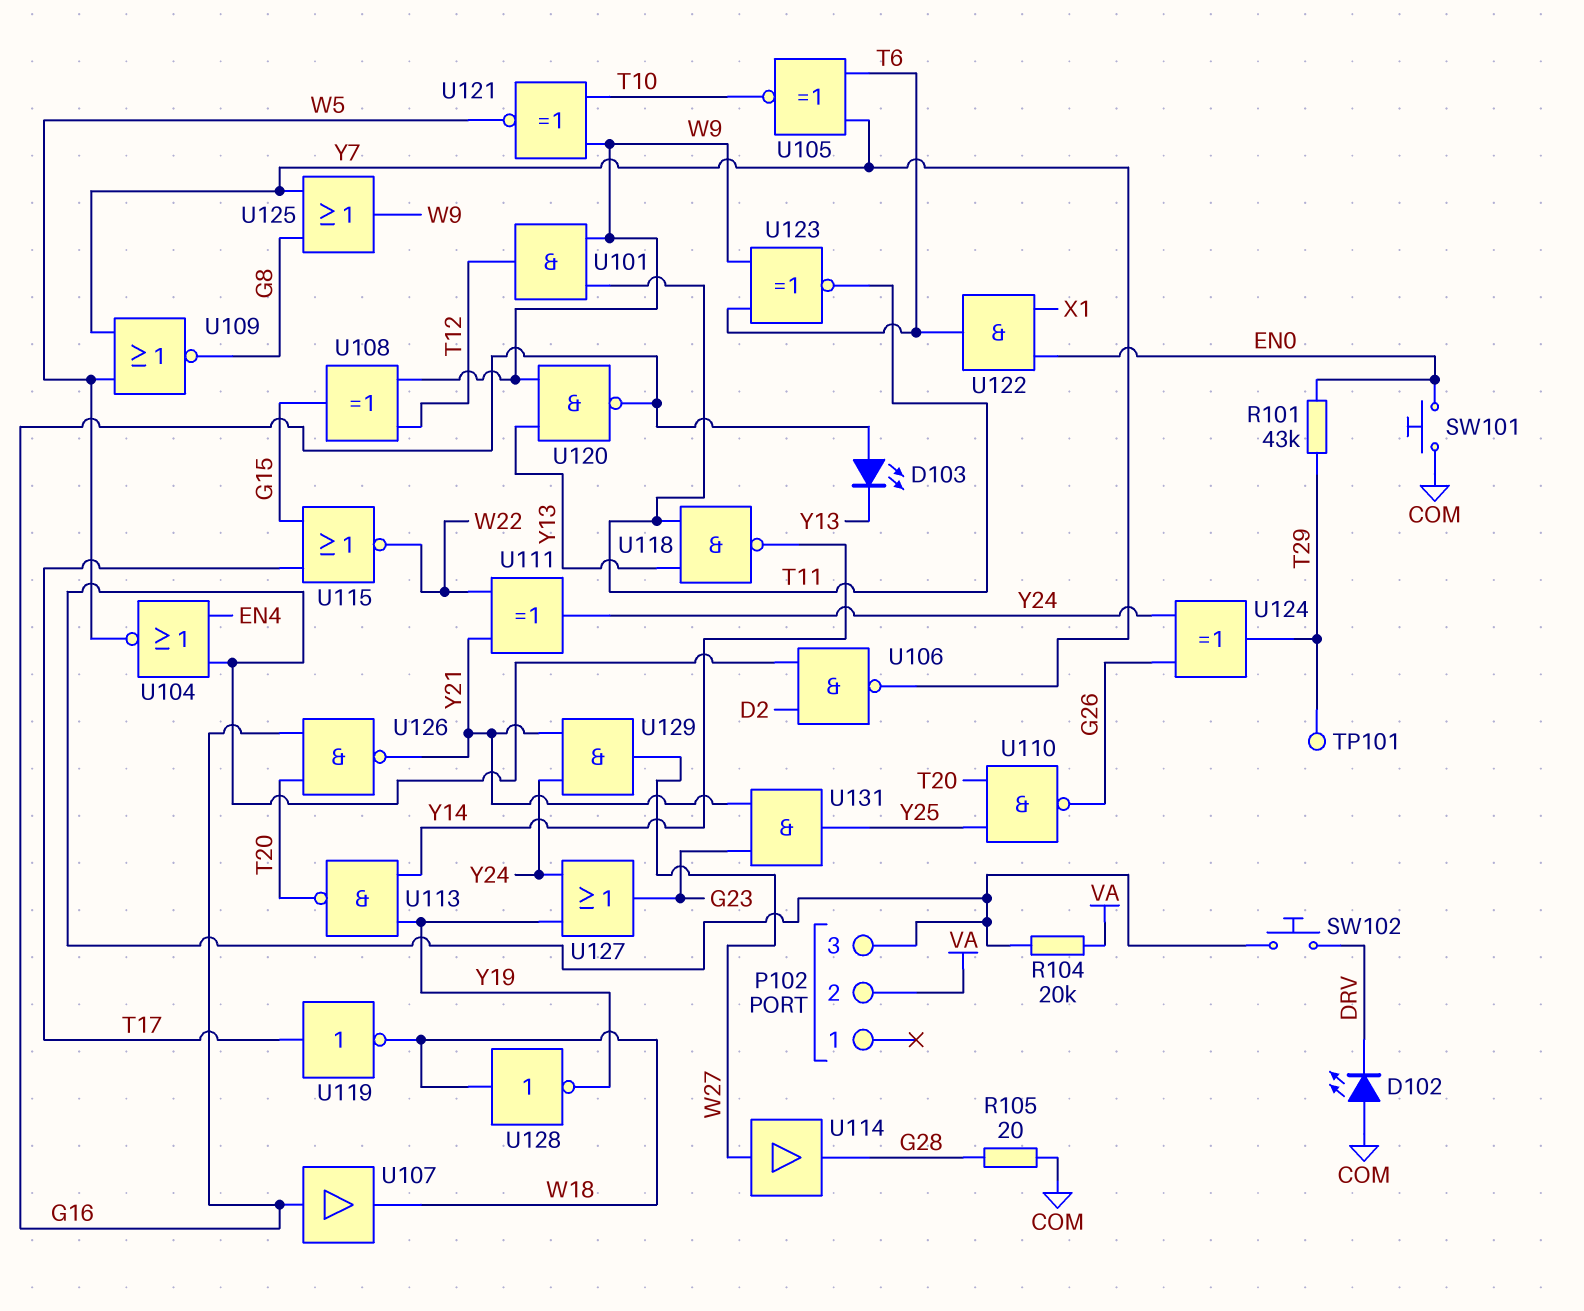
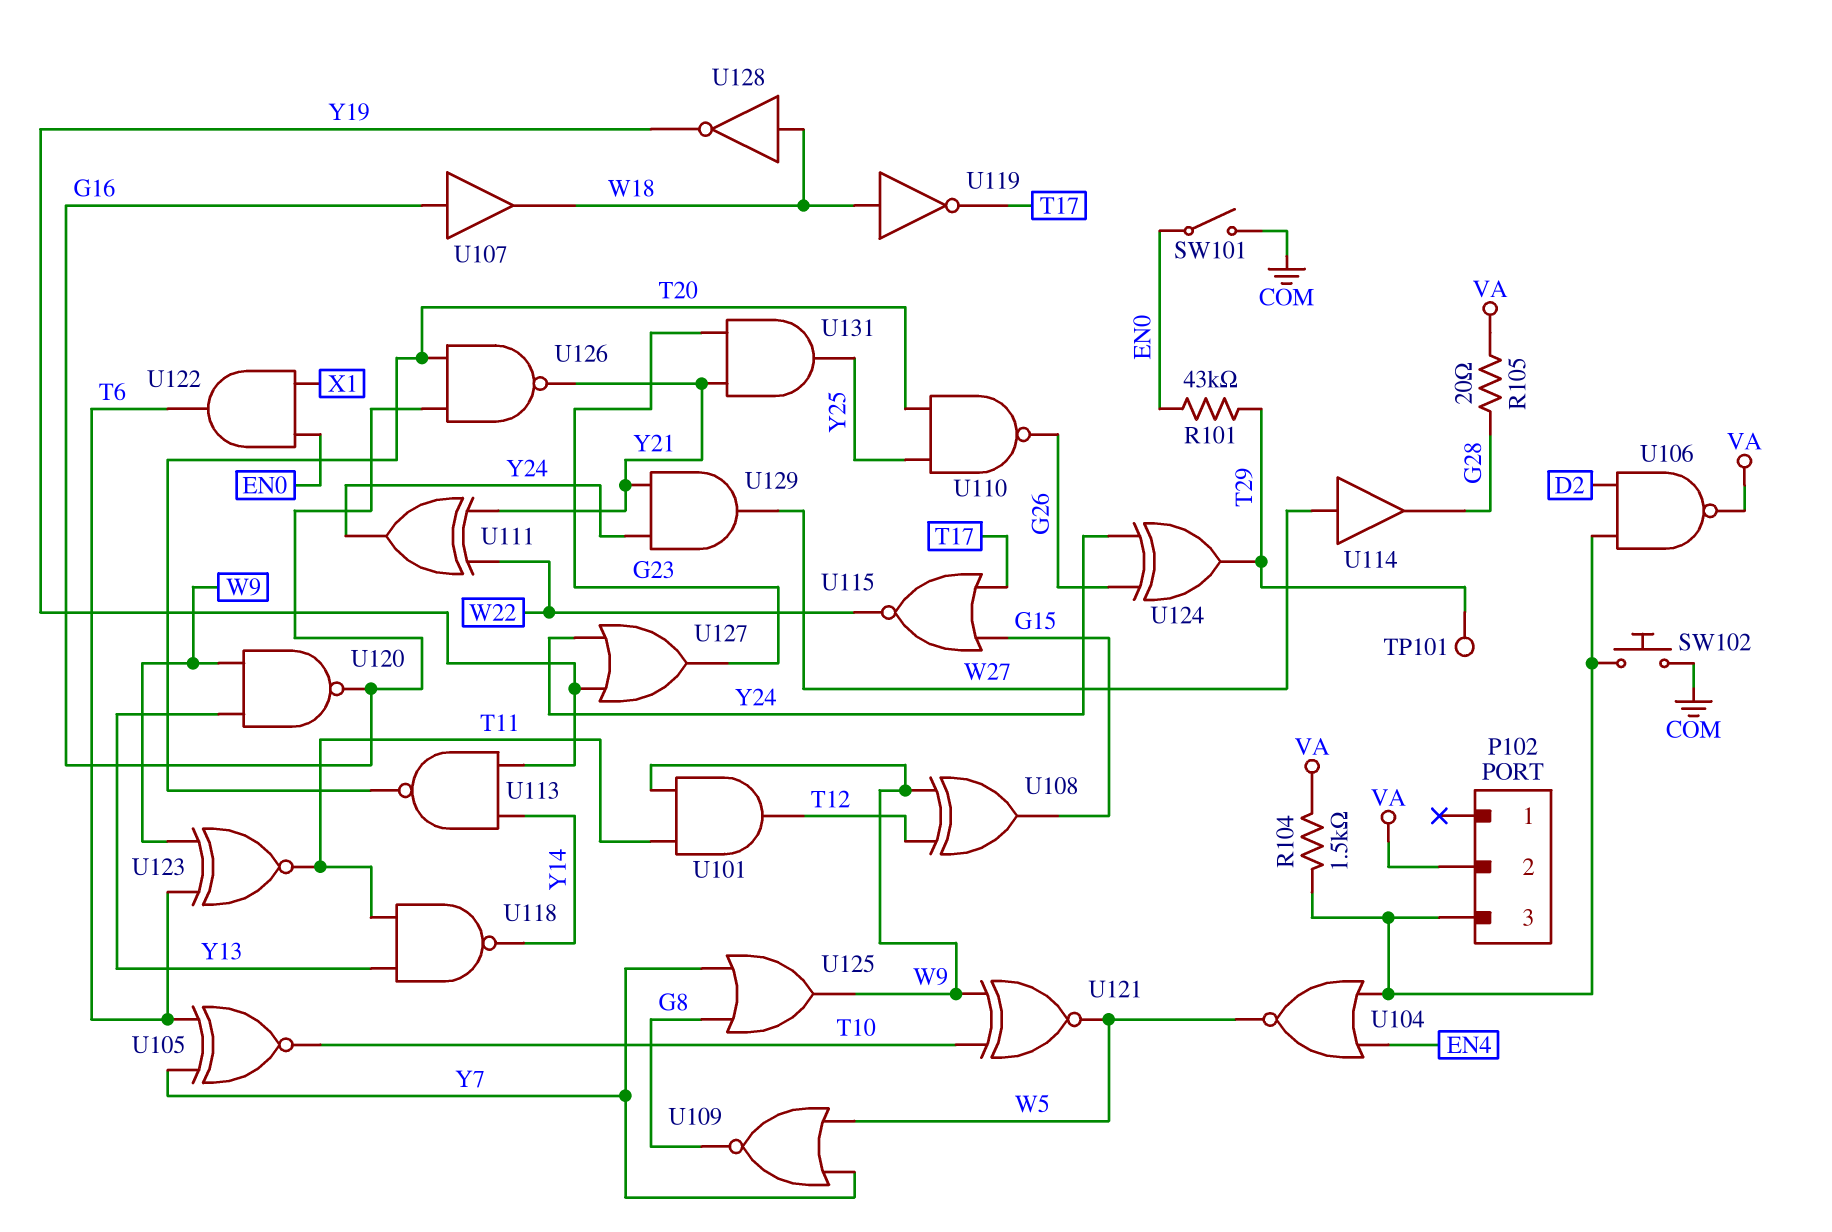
D102: LED (A COM, K DRV) -> none
D103: LED (A G16, K Y13) -> none
R104: 20k (P102/3, VA) -> 1.5k (P102/3, VA)
R105: 20 (COM, G28) -> 20 (G28, VA)
SW101: button (COM, EN0) -> switch (COM, EN0)
SW102: button (DRV, P102/3) -> button (COM, P102/3)
U106: NAND (in D2, in P102/3, out Y7) -> NAND (in D2, in P102/3, out VA)
U119: NOT (in T17, out W18) -> NOT (in W18, out T17)

